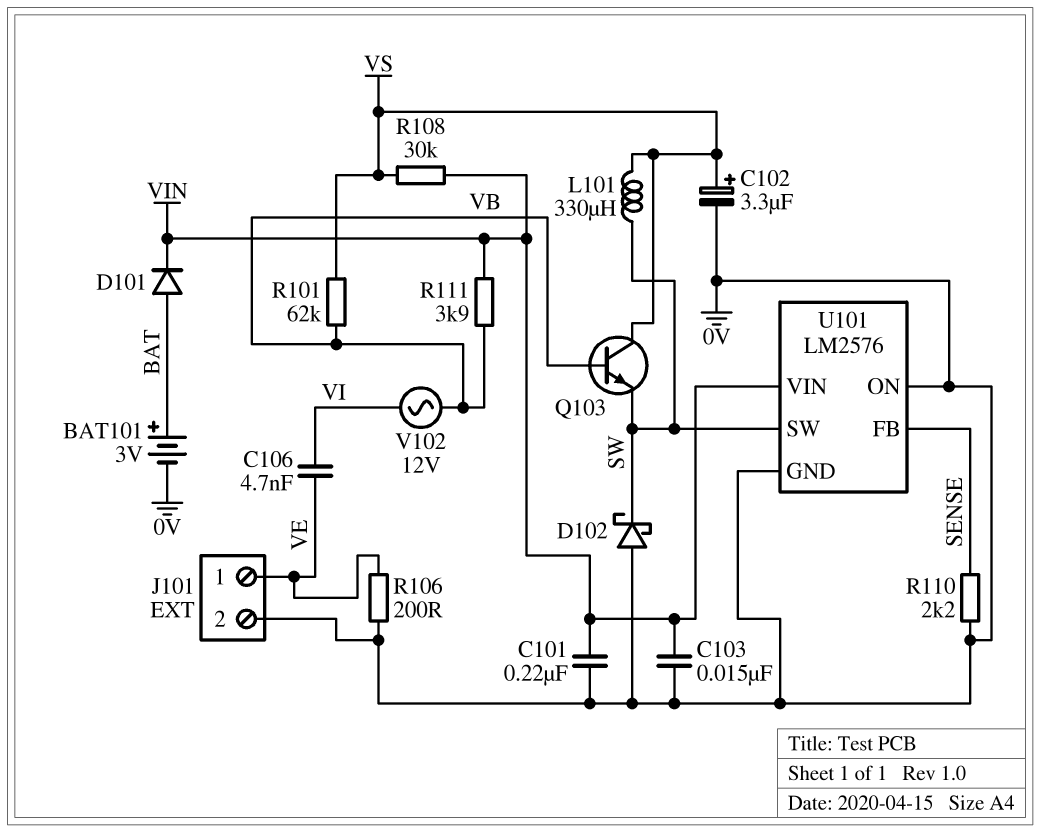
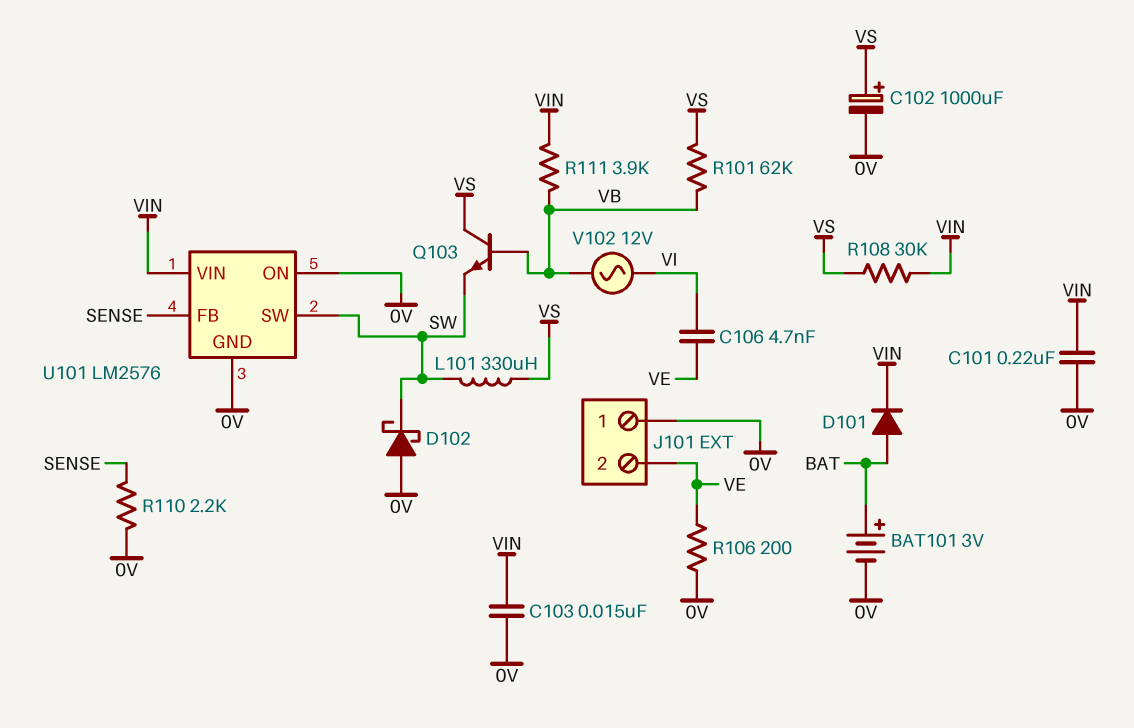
C102: 3.3uF (plus VS, minus 0V) -> 1000uF (plus VS, minus 0V)
J101 pin 1: VE -> 0V
J101 pin 2: 0V -> VE

